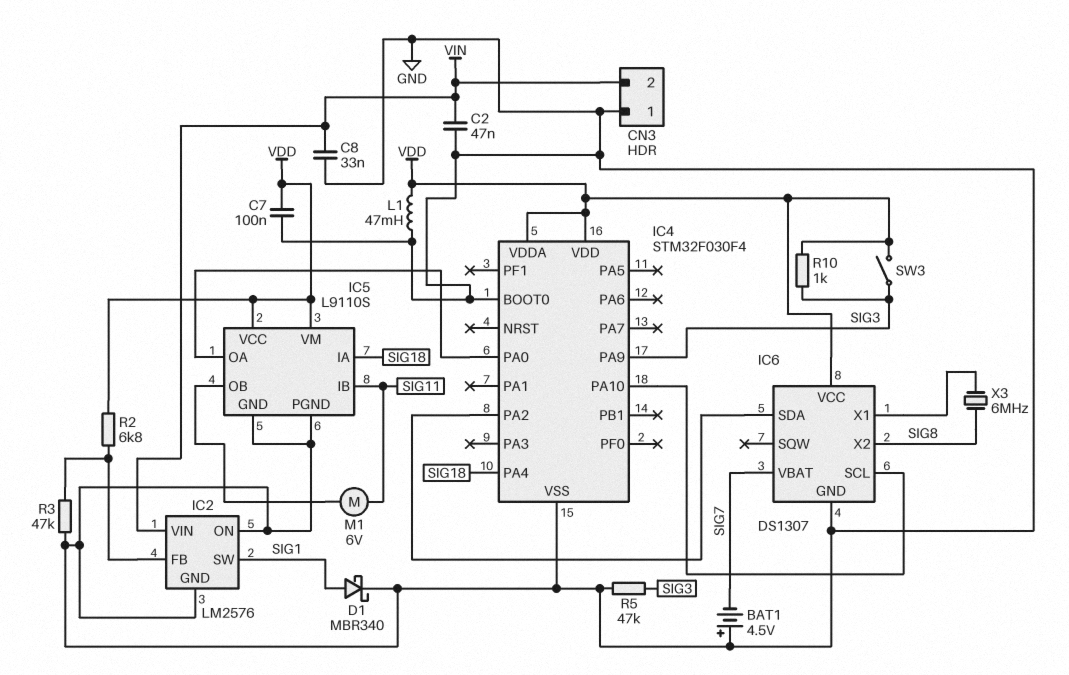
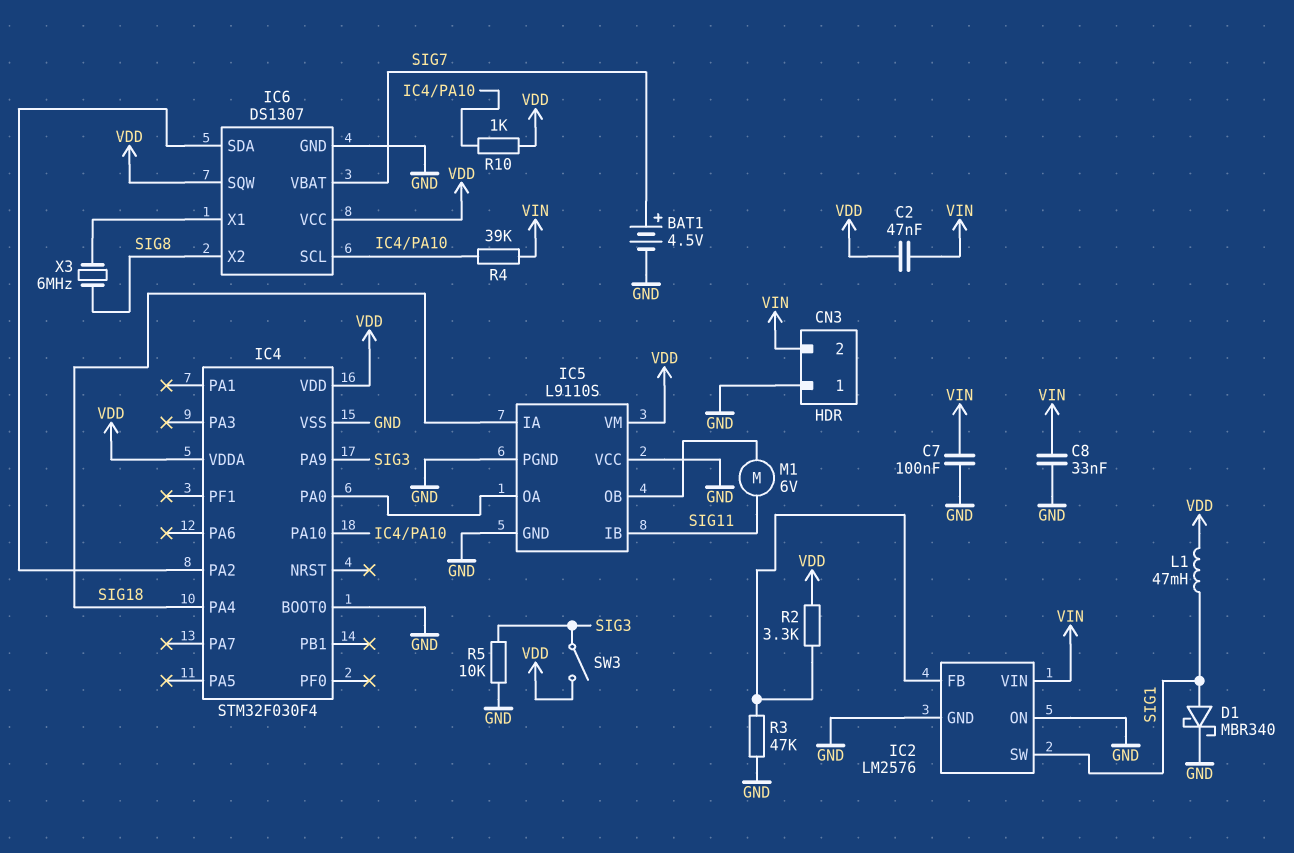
BAT1: 4.5V (plus GND, minus SIG7) -> 4.5V (plus SIG7, minus GND)
C2: 47nF (GND, VIN) -> 47nF (VDD, VIN)
C7: 100nF (GND, VDD) -> 100nF (GND, VIN)
IC5 pin VCC: VDD -> GND
IC6 pin SQW: none -> VDD
L1: 47mH (GND, VDD) -> 47mH (SIG1, VDD)
R2: 6.8k (IC2/FB, VDD) -> 3.3k (IC2/FB, VDD)
R4: none -> 39k (IC4/PA10, VIN)
R5: 47k (GND, SIG3) -> 10k (GND, SIG3)
R10: 1k (SIG3, VDD) -> 1k (IC4/PA10, VDD)

